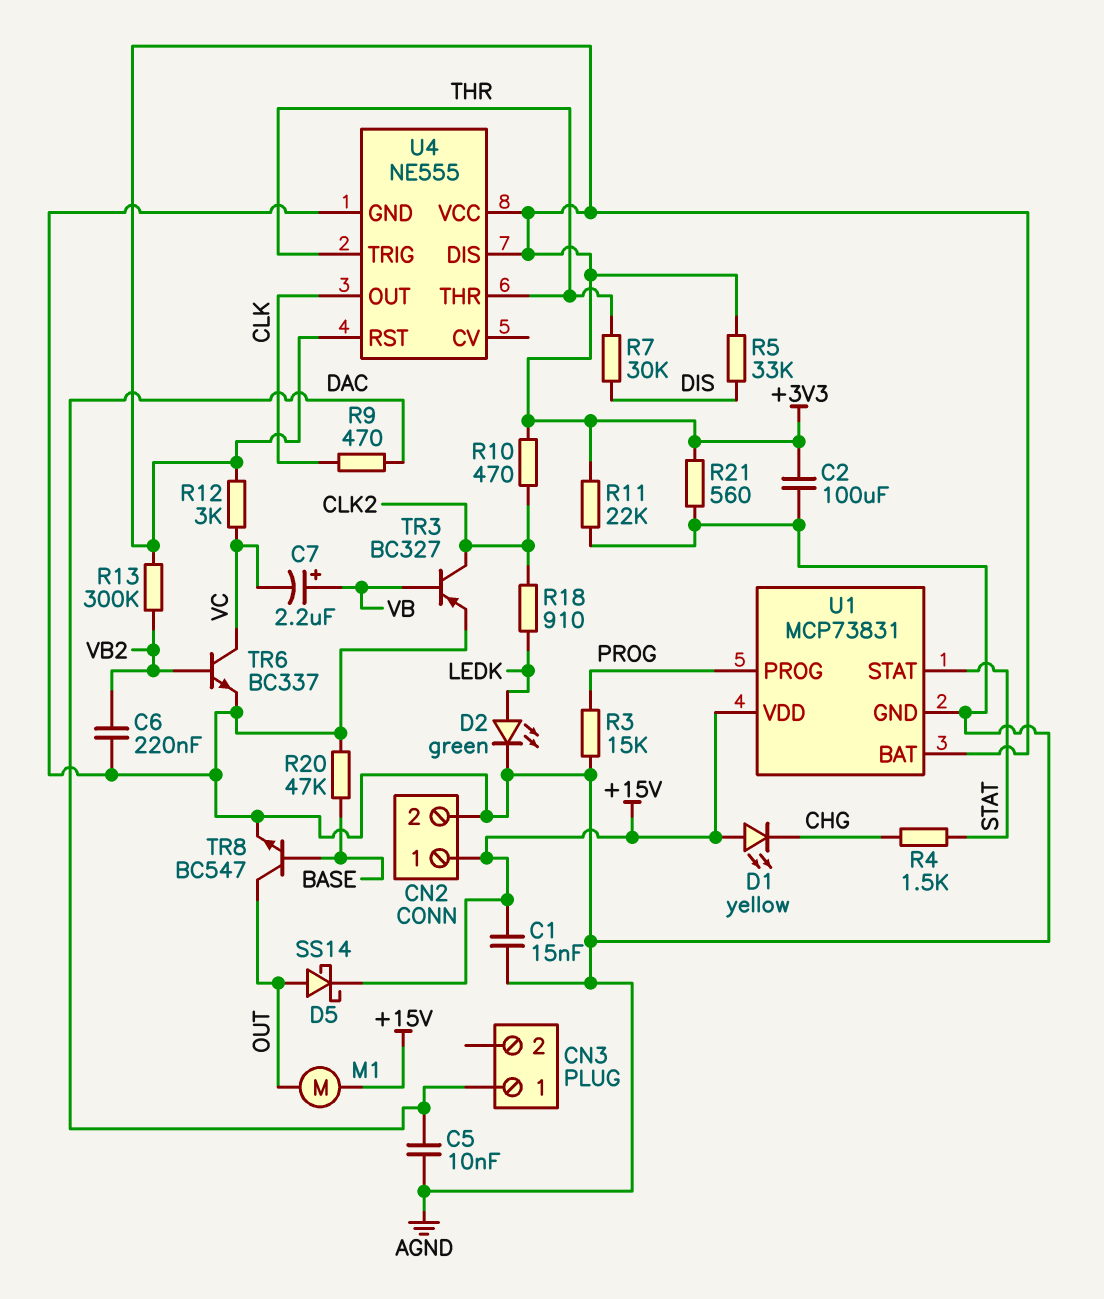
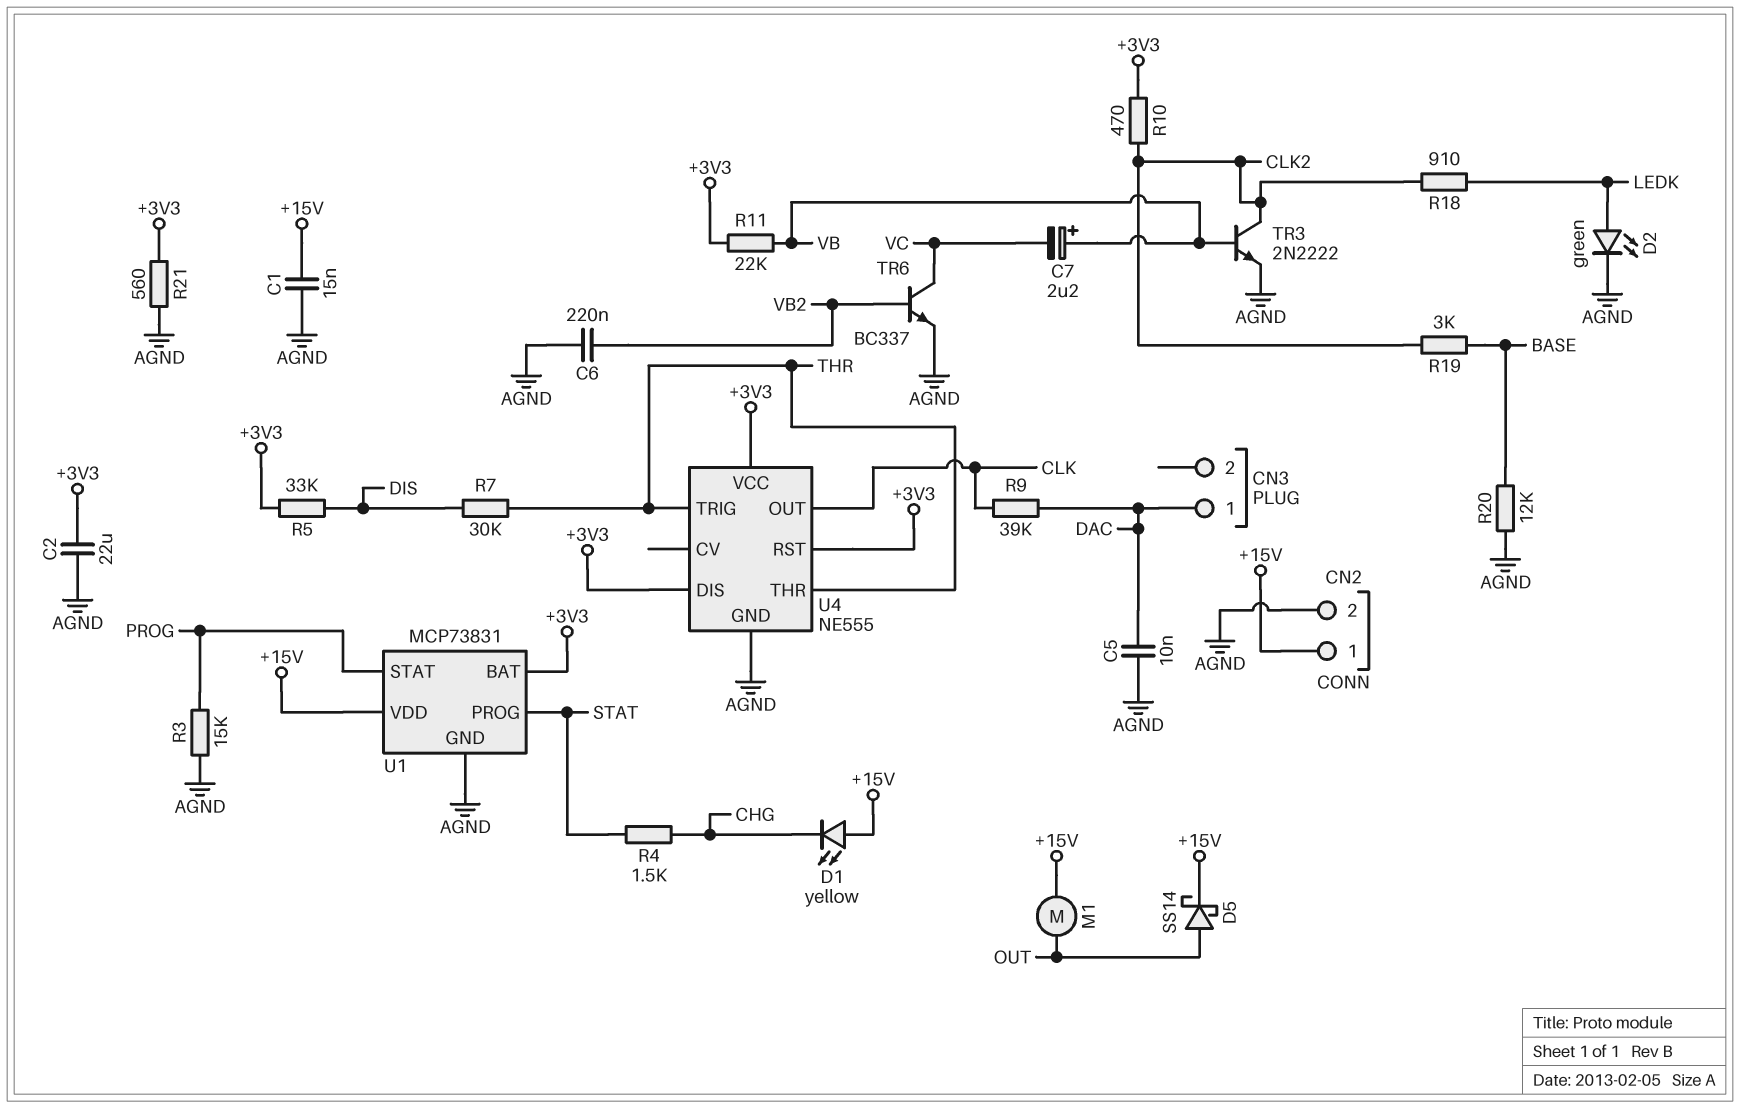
C2: 100uF (+3V3, AGND) -> 22uF (+3V3, AGND)
R9: 470 (CLK, DAC) -> 39k (CLK, DAC)
R11: 22k (+3V3, AGND) -> 22k (+3V3, VB)
R12: 3k (+3V3, VC) -> none
R13: 300k (+3V3, VB2) -> none
R19: none -> 3k (BASE, CLK2)
R20: 47k (AGND, BASE) -> 12k (AGND, BASE)
TR3: PNP BC327 (B VB, C CLK2, E AGND) -> NPN 2N2222 (B VB, C CLK2, E AGND)
TR8: NPN BC547 (B BASE, C OUT, E AGND) -> none
U1 pin PROG: PROG -> STAT
U1 pin STAT: STAT -> PROG

